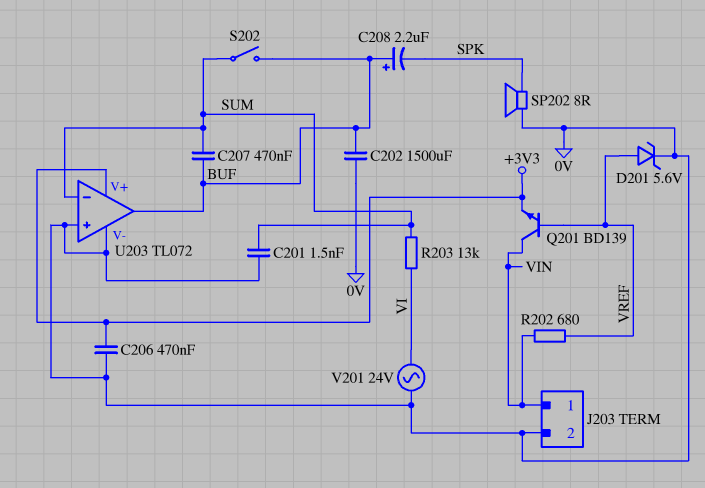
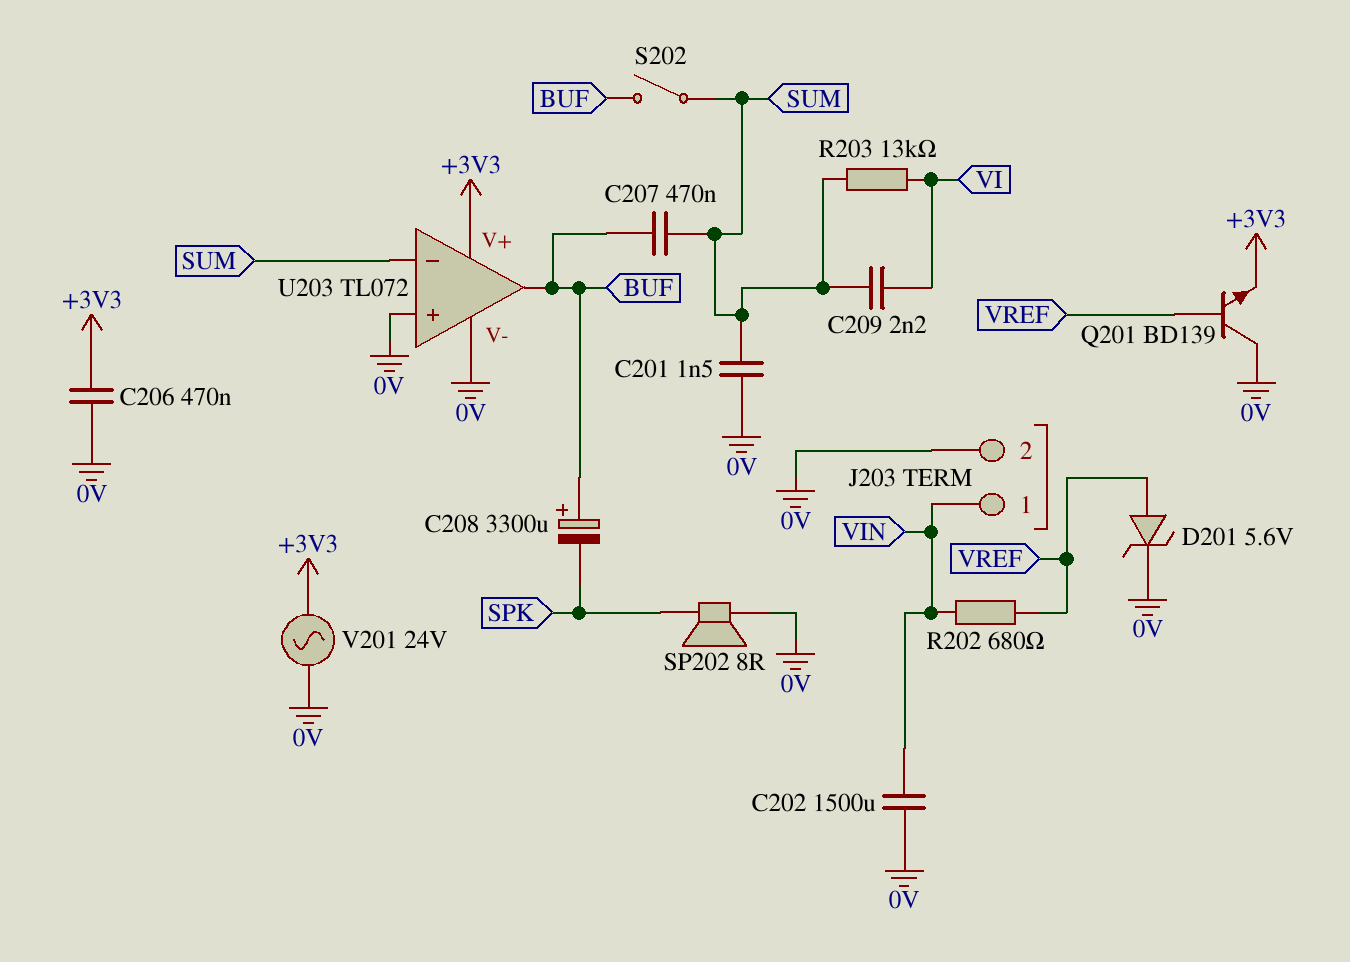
C202: 1500uF (0V, BUF) -> 1500uF (0V, VIN)
C208: 2.2uF (plus BUF, minus SPK) -> 3300uF (plus BUF, minus SPK)
C209: none -> 2.2nF (SUM, VI)
Q201: NPN BD139 (B VREF, C VIN, E +3V3) -> NPN BD139 (B VREF, C 0V, E +3V3)
V201: AC 24V (0V, VI) -> AC 24V (+3V3, 0V)

